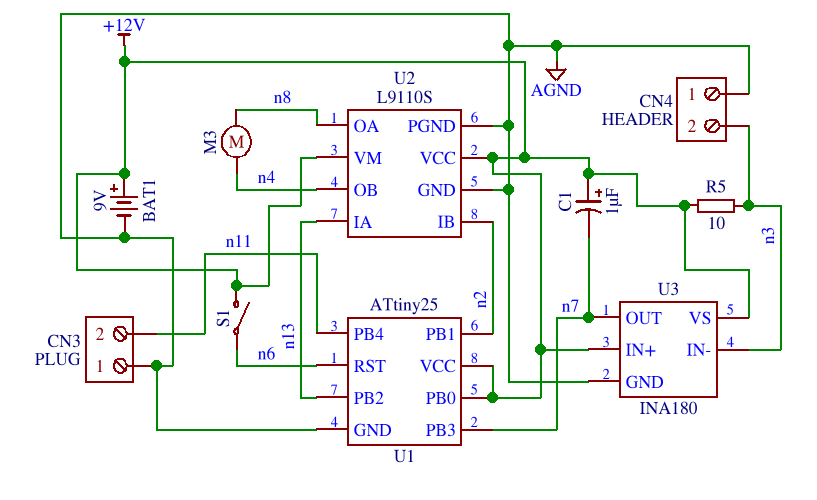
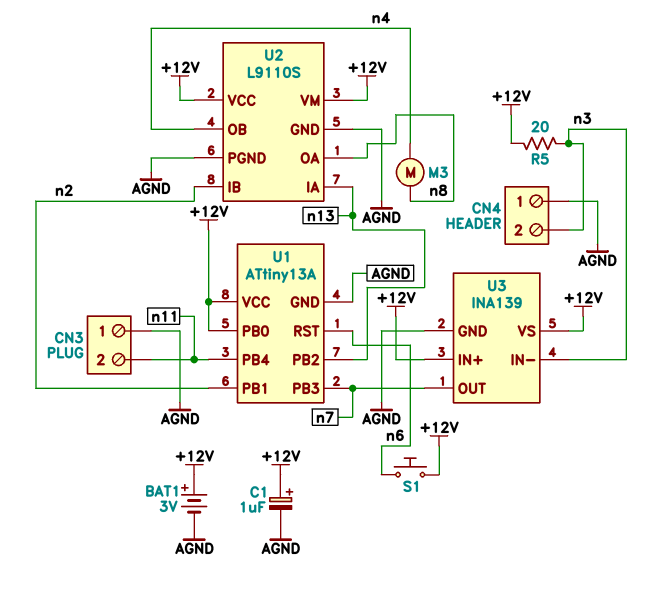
BAT1: 9V (plus +12V, minus AGND) -> 3V (plus +12V, minus AGND)
C1: 1uF (plus +12V, minus n7) -> 1uF (plus +12V, minus AGND)
R5: 10 (+12V, n3) -> 20 (+12V, n3)
S1: switch (+12V, n6) -> button (+12V, n6)
U1: ATtiny25 -> ATtiny13A
U3: INA180 -> INA139

